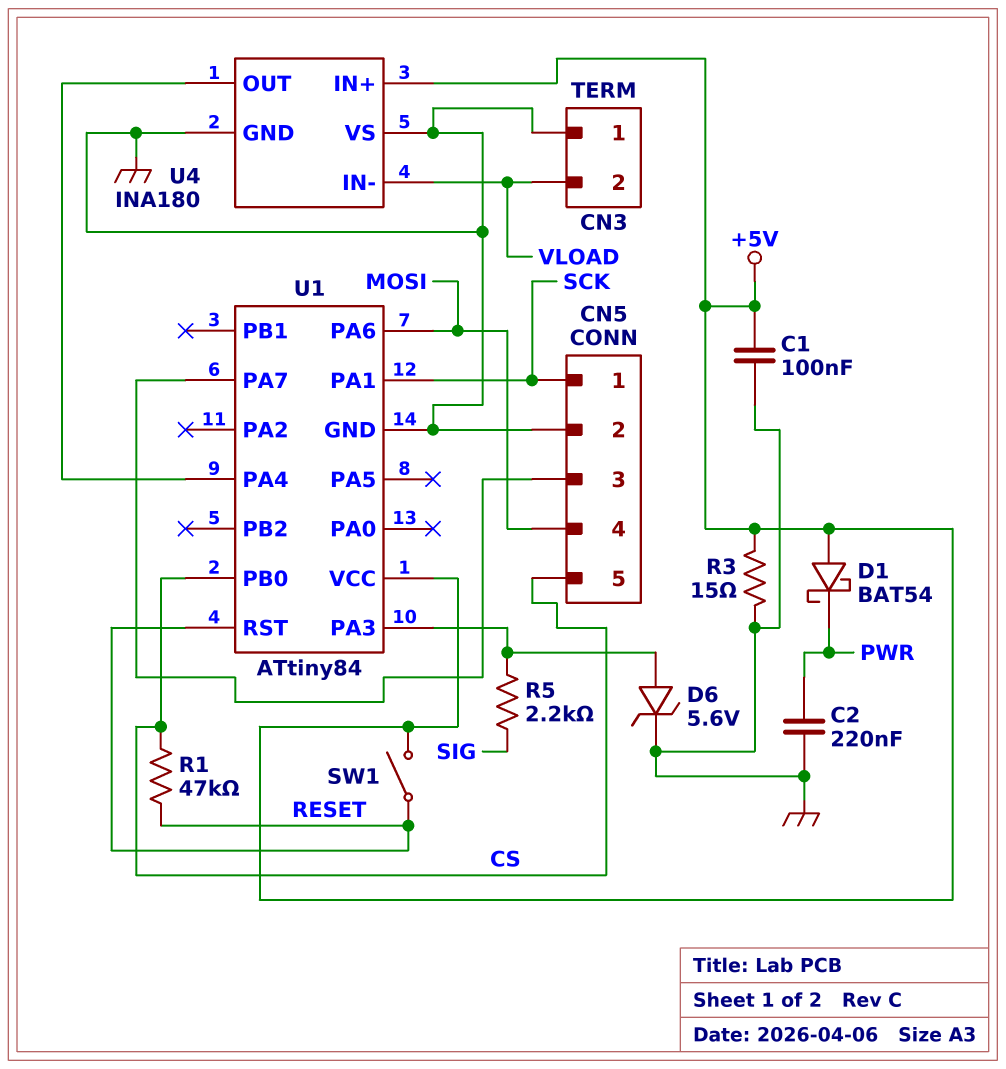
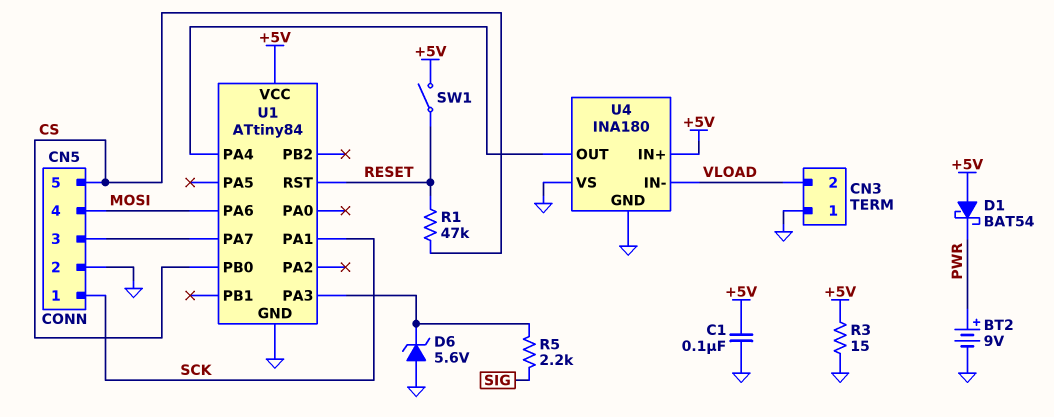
BT2: none -> 9V (plus PWR, minus GND)
C2: 220nF (GND, PWR) -> none
D6: zener 5.6V (A U1/PA3, K GND) -> zener 5.6V (A GND, K U1/PA3)

